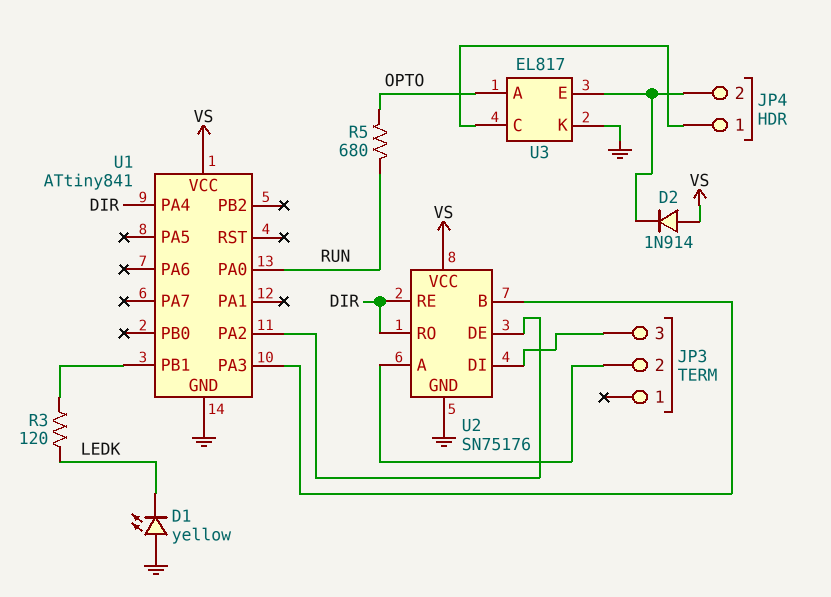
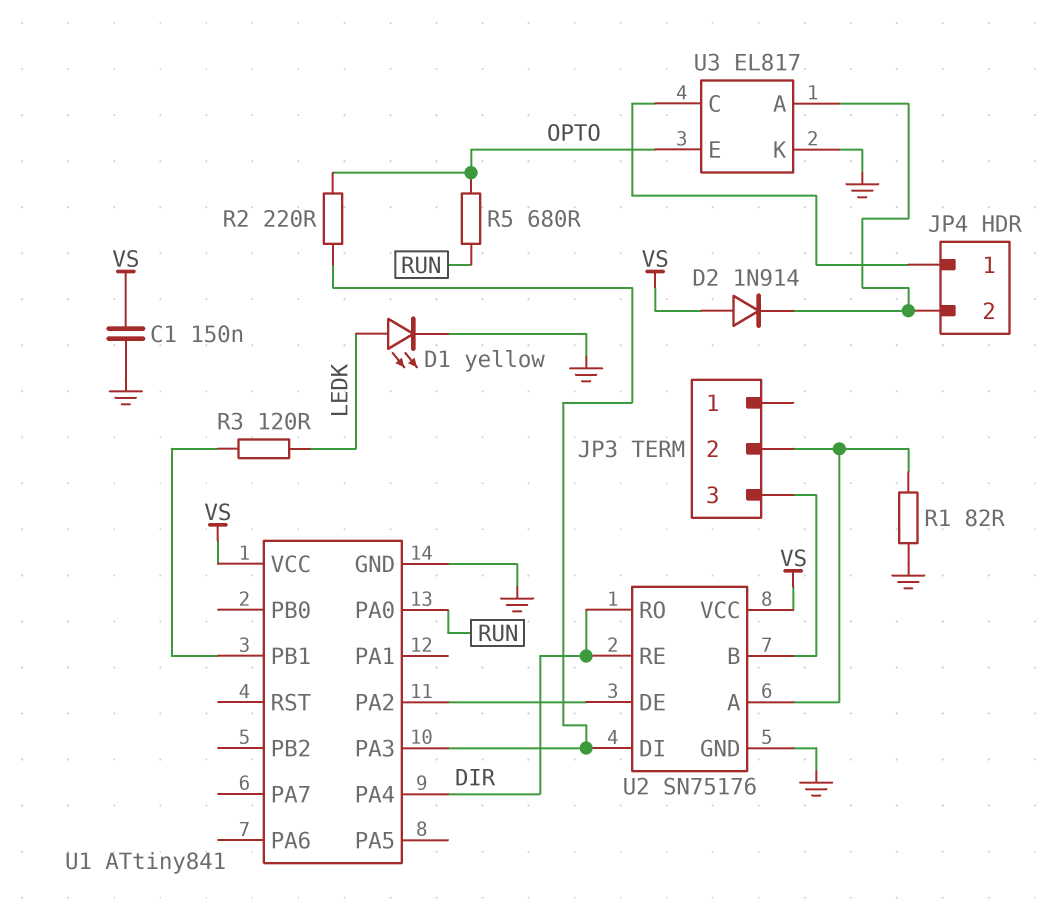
C1: none -> 150nF (GND, VS)
D1: LED yellow (A GND, K LEDK) -> LED yellow (A LEDK, K GND)
R1: none -> 82 (GND, JP3/2)
R2: none -> 220 (OPTO, U1/PA3)
U2 pin B: U1/PA3 -> JP3/3
U2 pin DI: JP3/3 -> U1/PA3
U3 pin A: OPTO -> JP4/2
U3 pin E: JP4/2 -> OPTO

